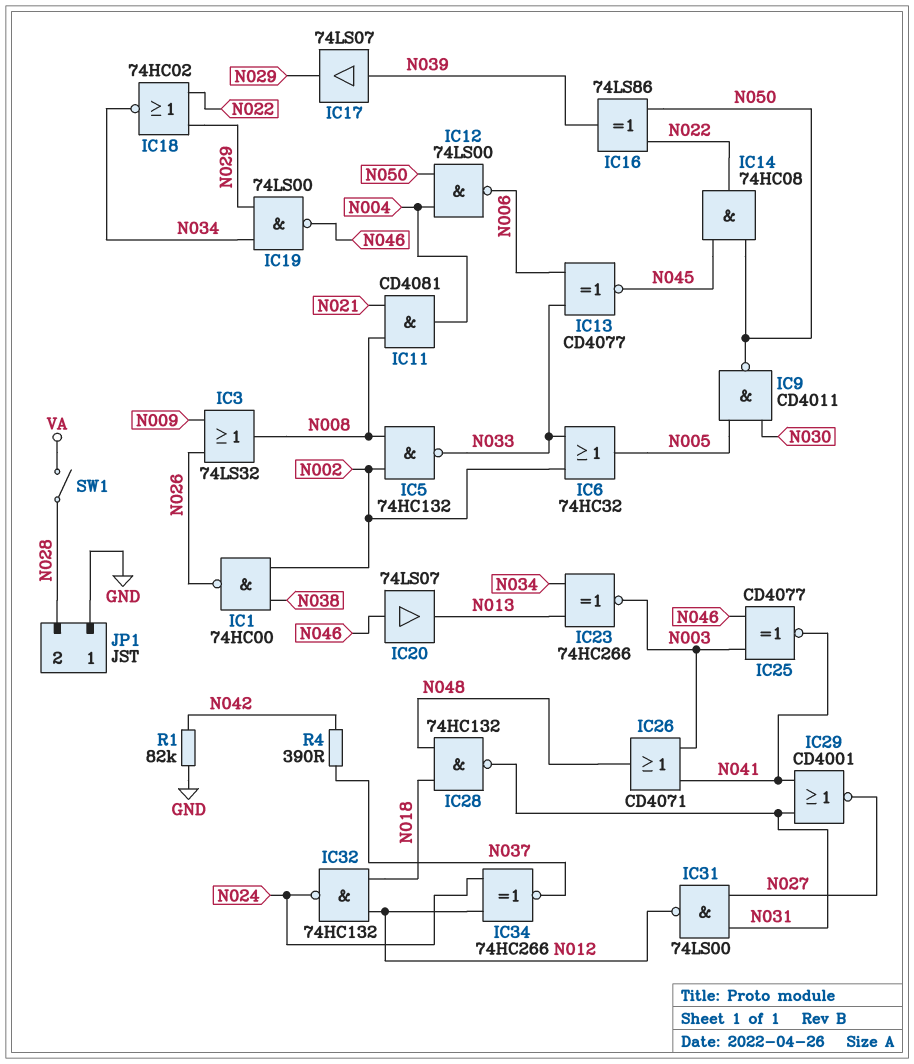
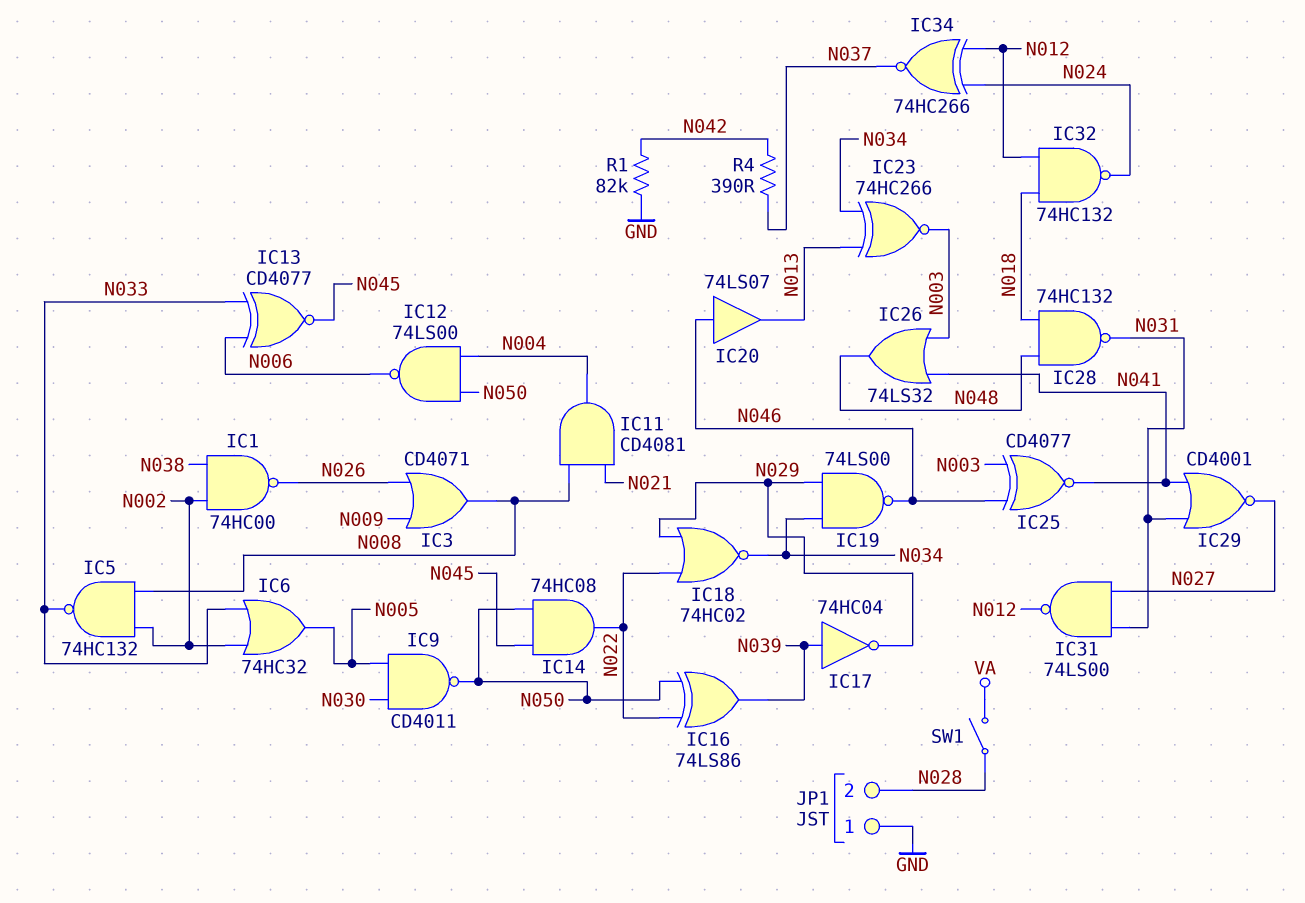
IC3: OR 74LS32 (in N009, in N026, out N008) -> OR CD4071 (in N009, in N026, out N008)
IC17: buffer 74LS07 (in N039, out N029) -> NOT 74HC04 (in N039, out N029)
IC26: OR CD4071 (in N003, in N041, out N048) -> OR 74LS32 (in N003, in N041, out N048)

